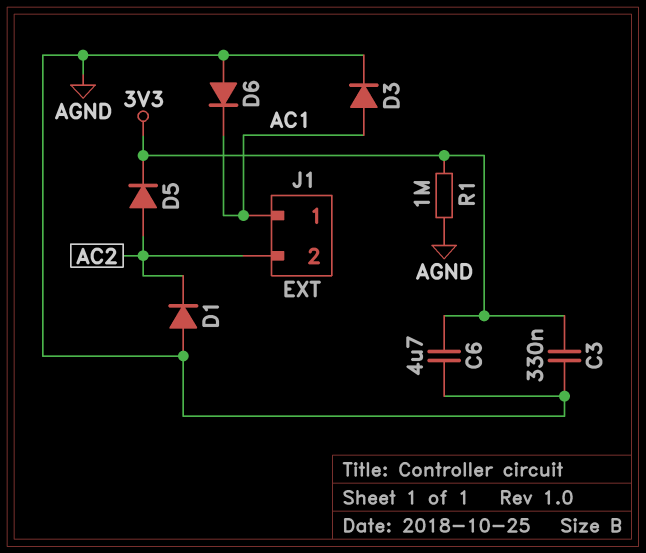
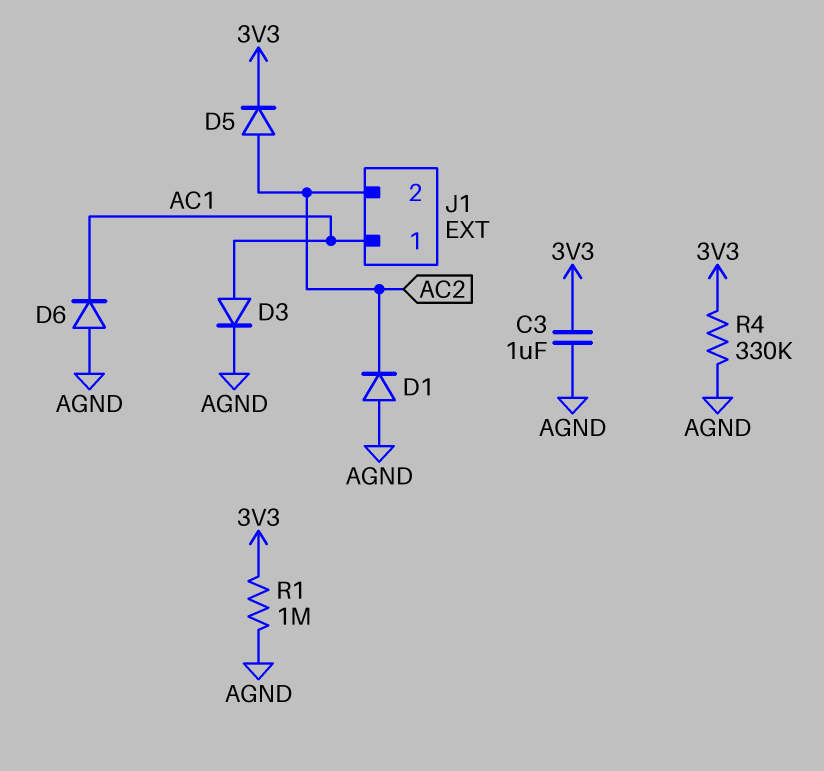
C3: 330nF (3V3, AGND) -> 1uF (3V3, AGND)
C6: 4.7uF (3V3, AGND) -> none
R4: none -> 330k (3V3, AGND)

